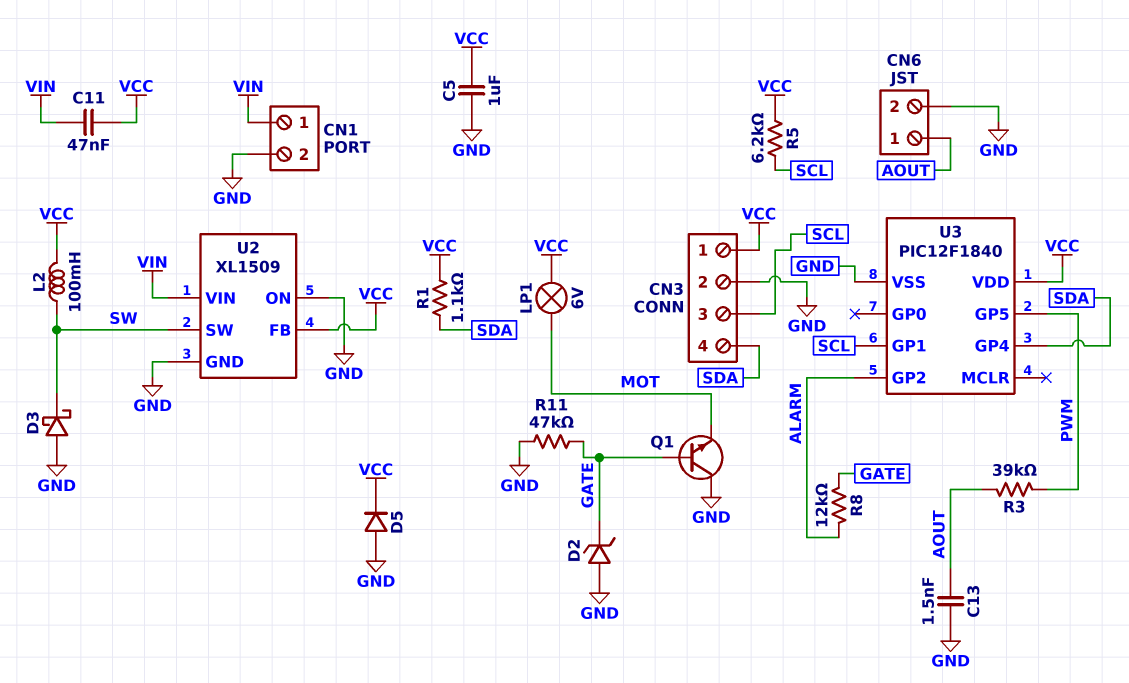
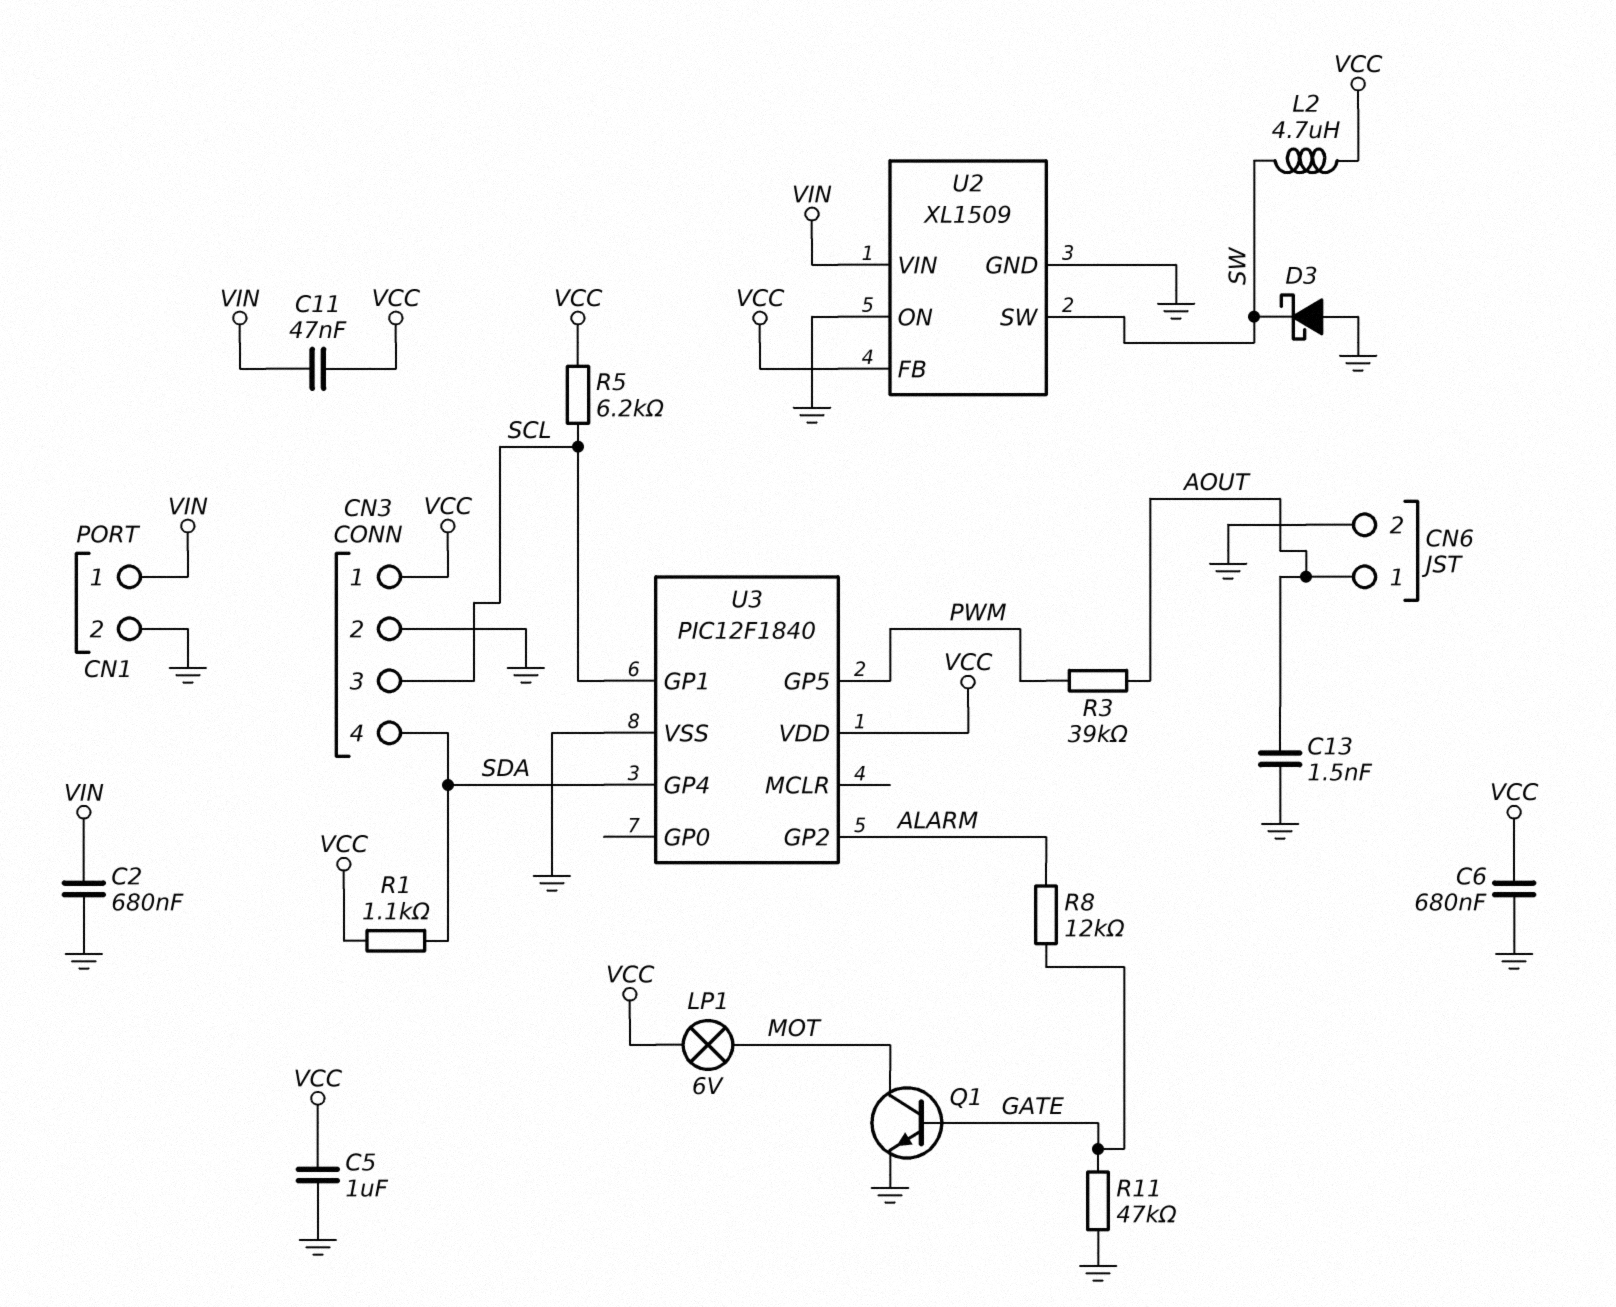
C2: none -> 680nF (GND, VIN)
C6: none -> 680nF (GND, VCC)
D2: zener (A GND, K GATE) -> none
D5: diode (A GND, K VCC) -> none
L2: 100mH (SW, VCC) -> 4.7uH (SW, VCC)
Q1: NPN (B GATE, C GND, E MOT) -> NPN (B GATE, C MOT, E GND)

